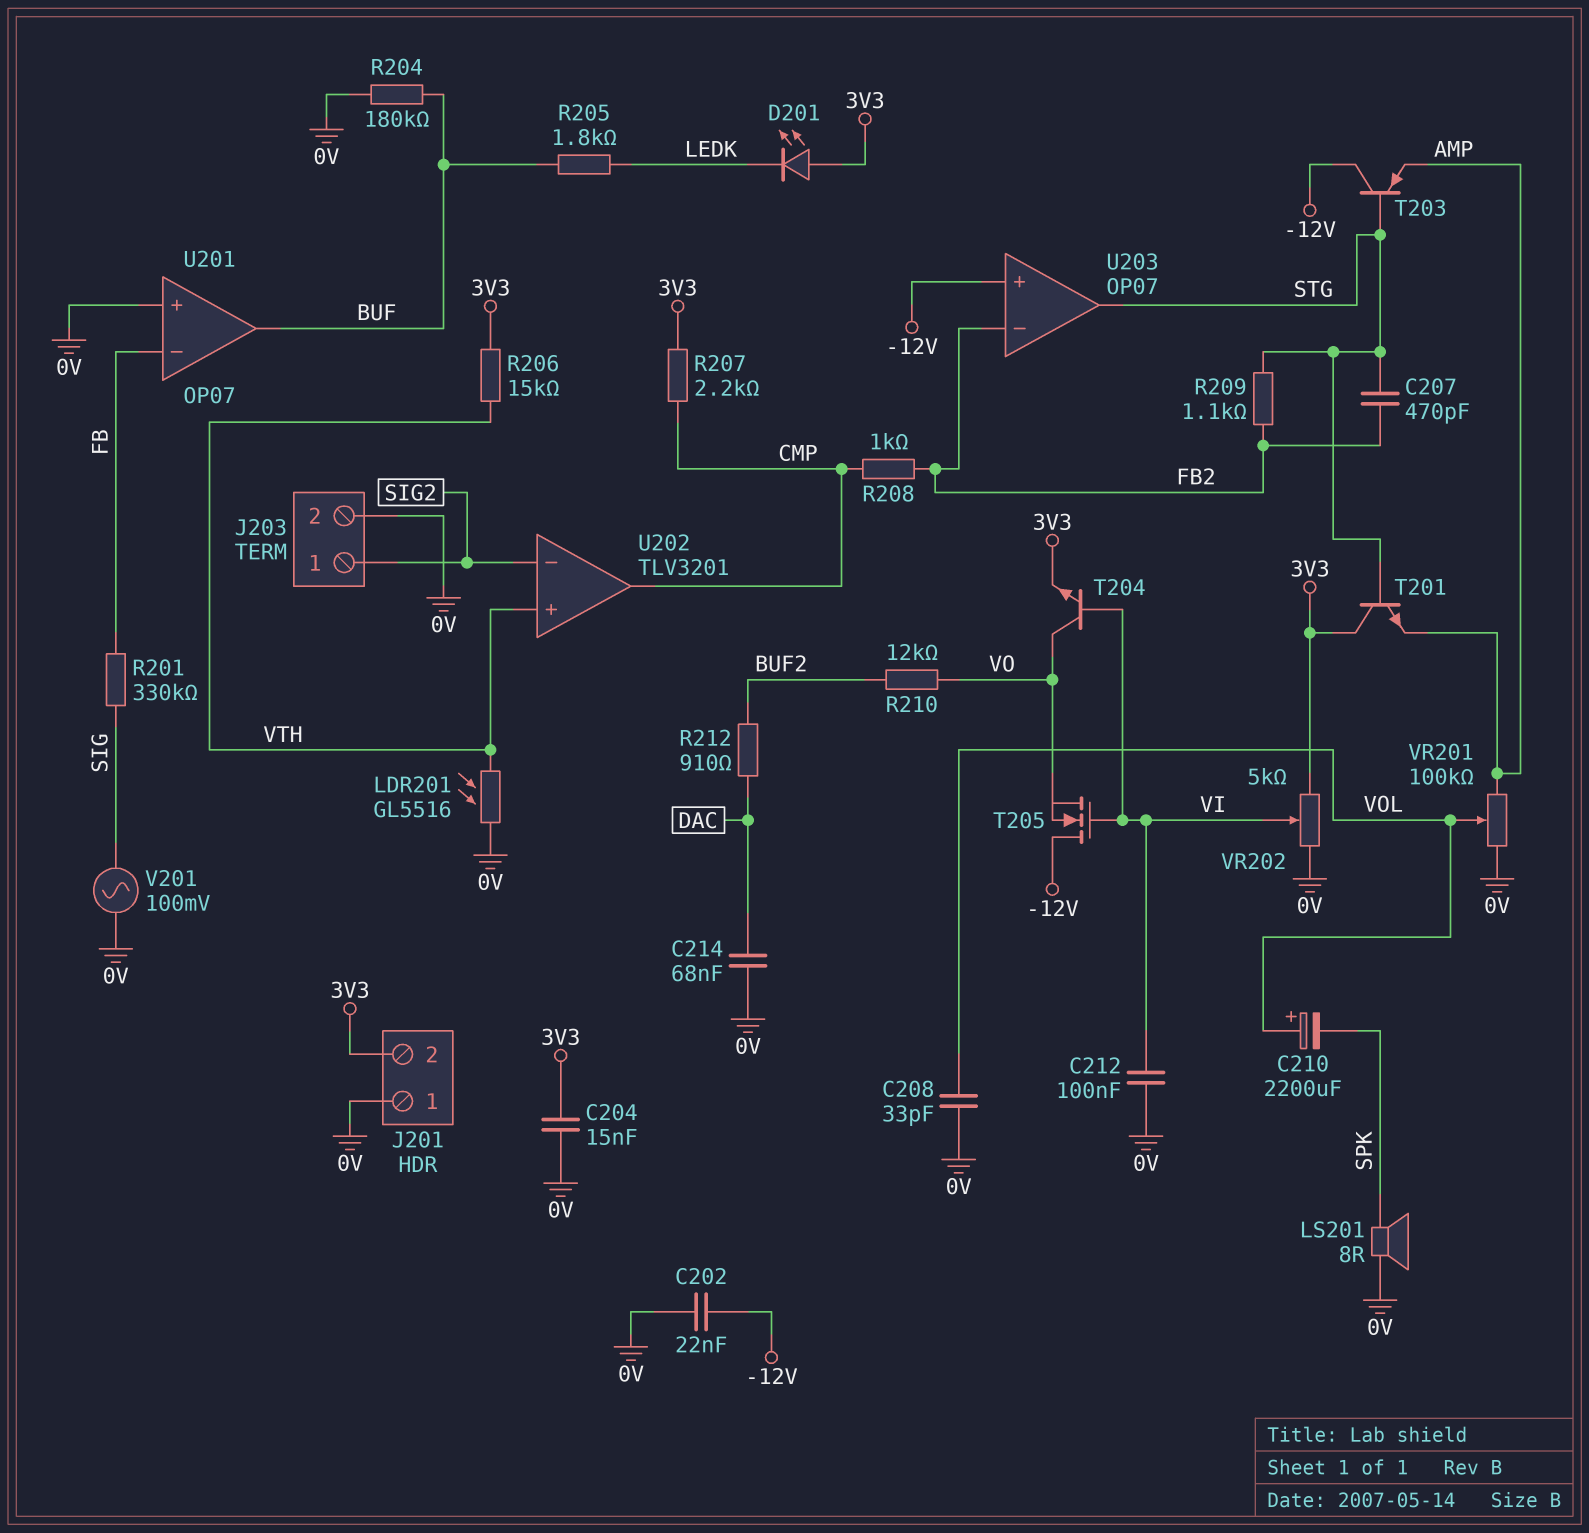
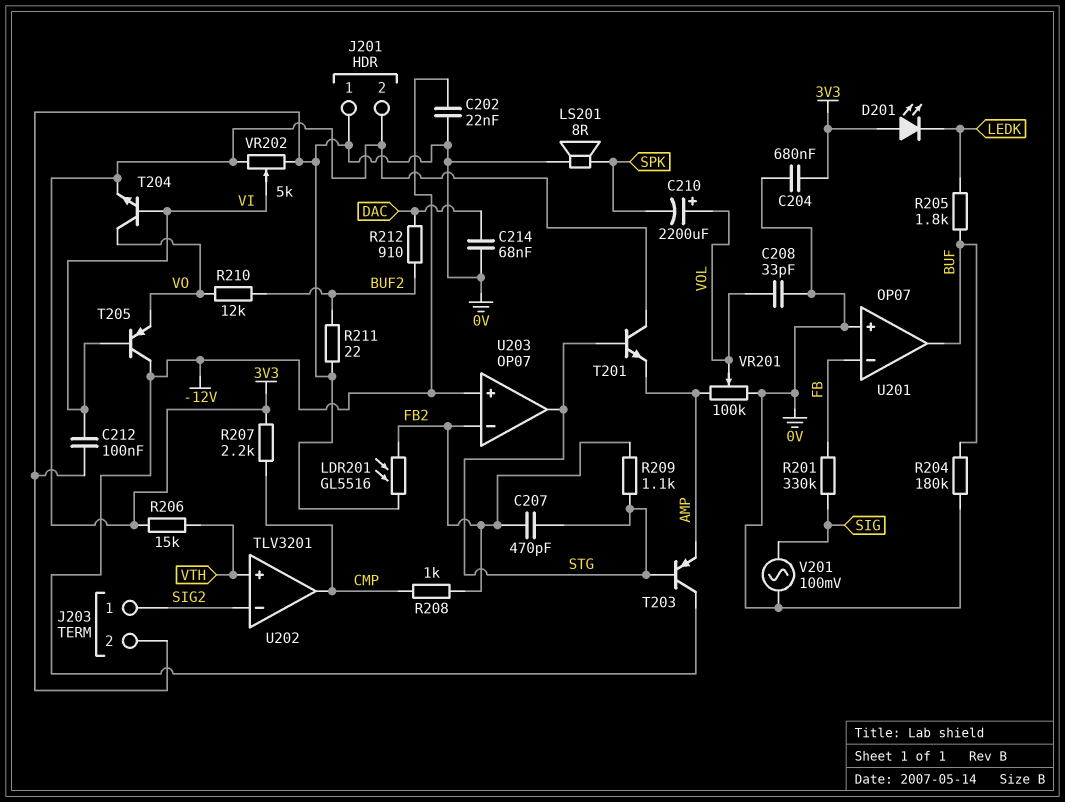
C204: 15nF (0V, 3V3) -> 680nF (0V, 3V3)
LDR201: GL5516 (0V, VTH) -> GL5516 (0V, FB2)
R211: none -> 22 (0V, BUF2)
T205: NMOS (G VI, D -12V, S VO) -> PNP (B VI, C -12V, E VO)

